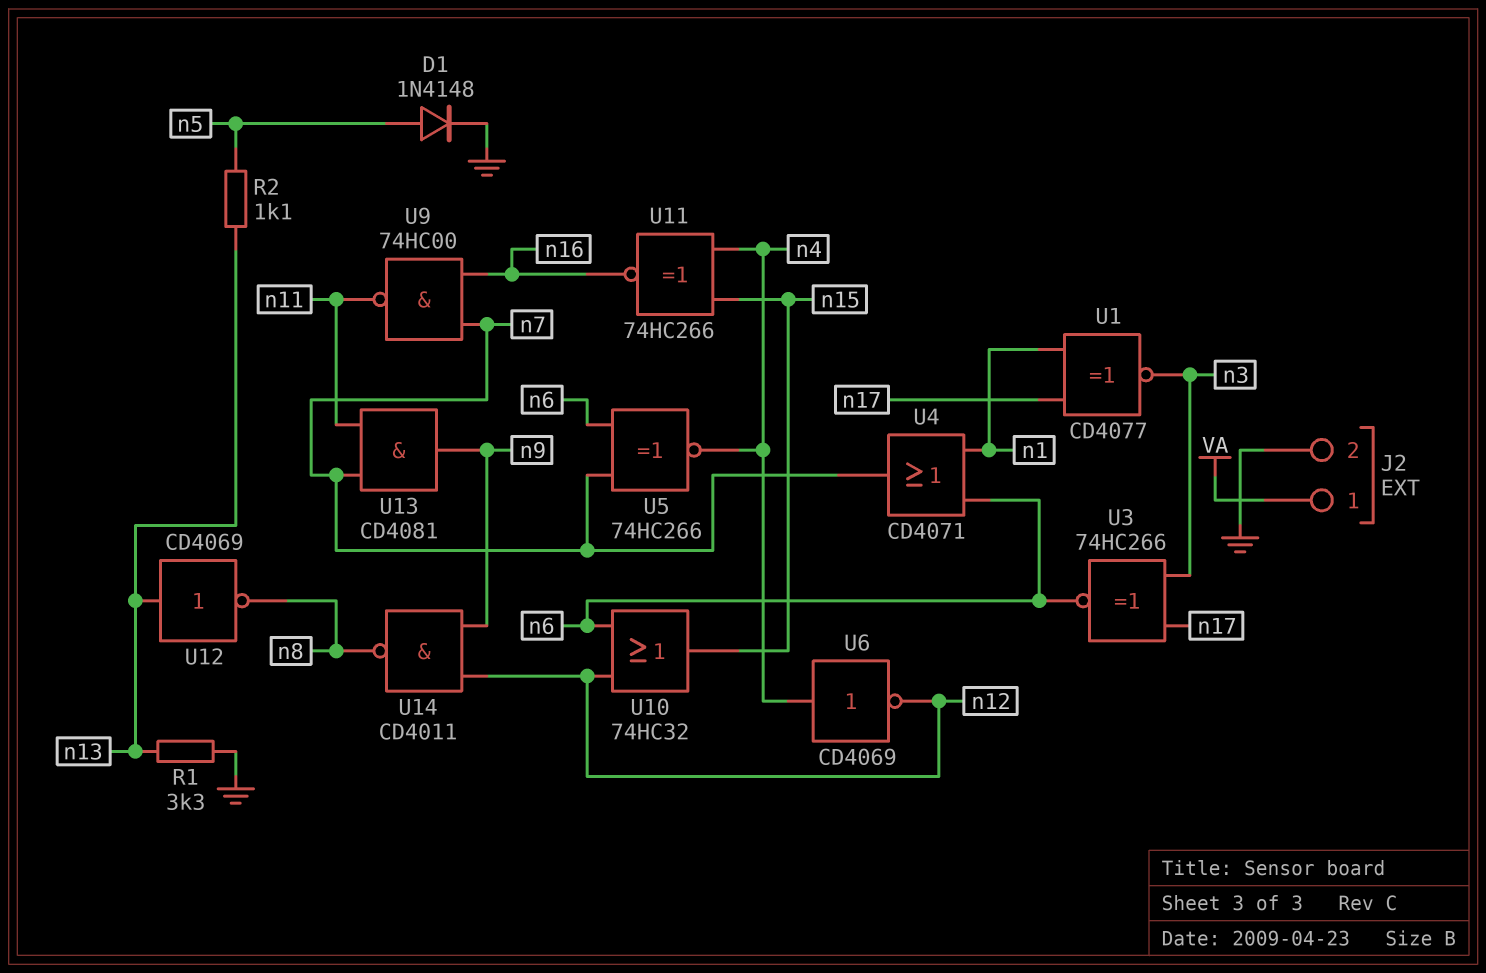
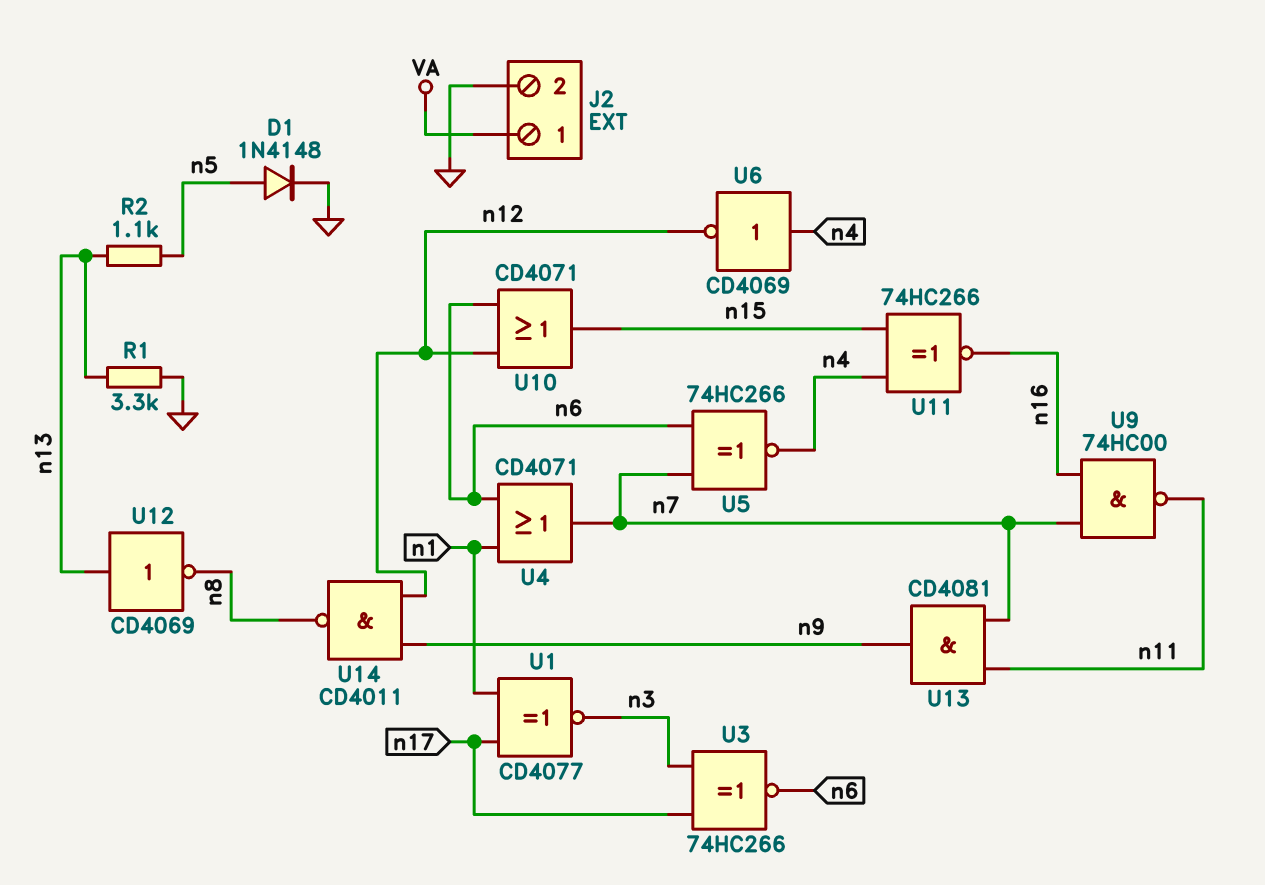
U10: OR 74HC32 (in n6, in n12, out n15) -> OR CD4071 (in n6, in n12, out n15)

